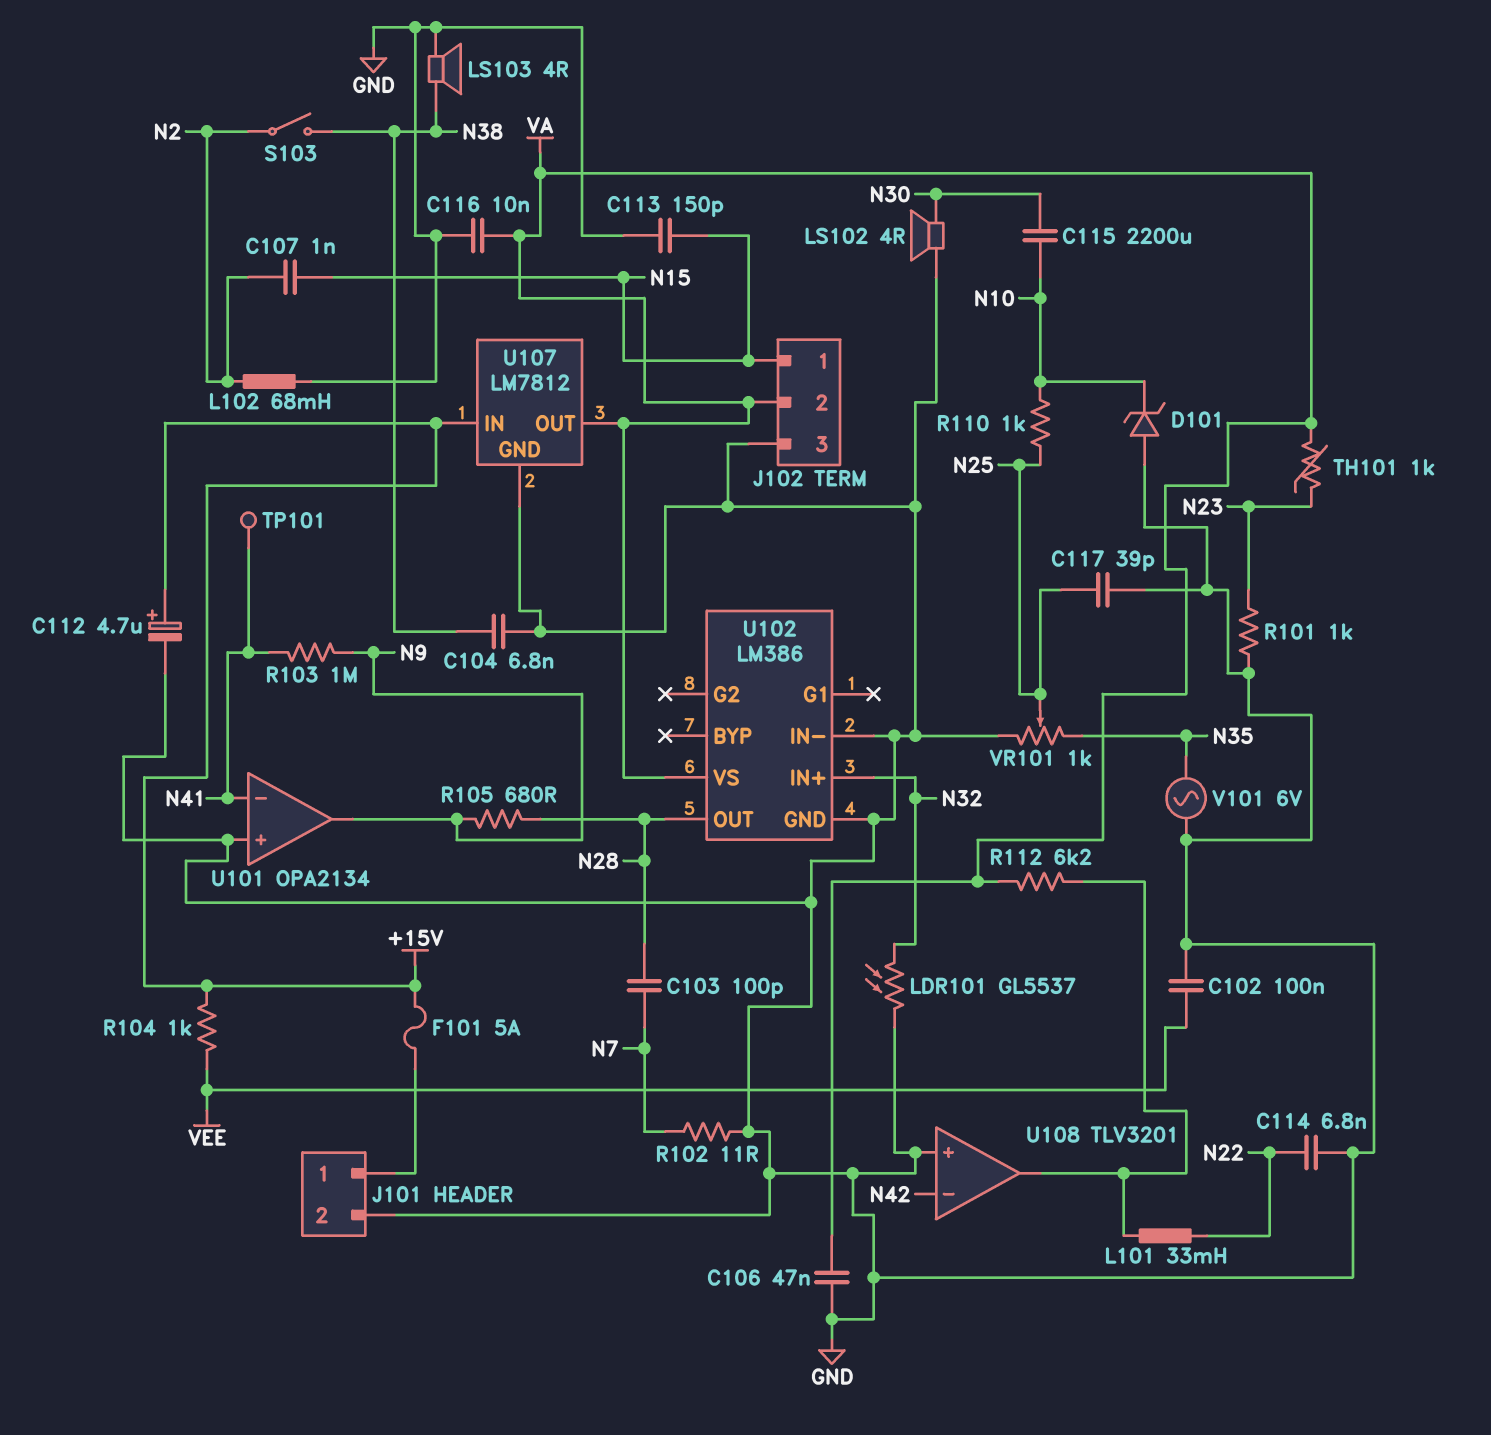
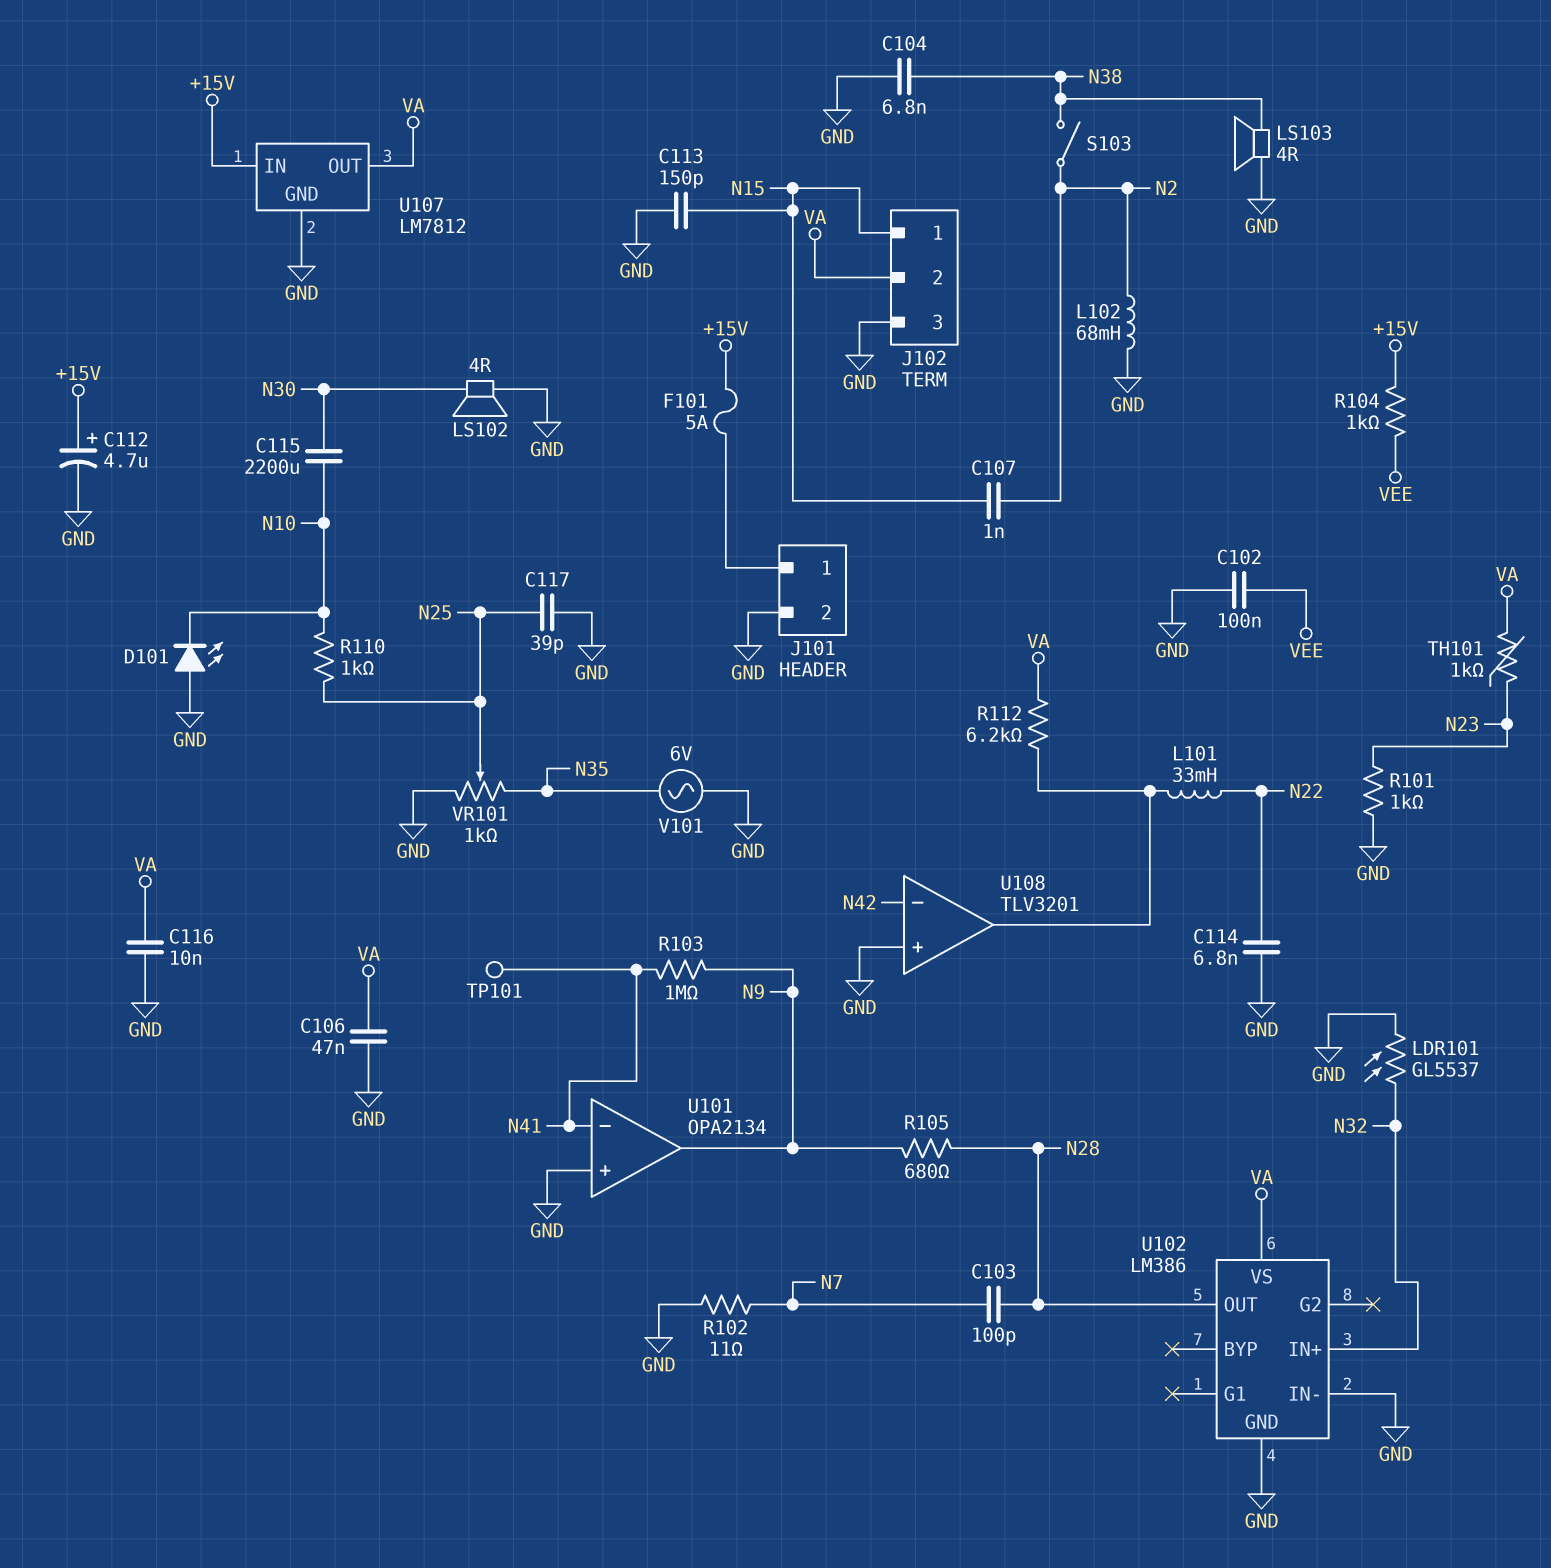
D101: zener (A GND, K N10) -> LED (A GND, K N10)

